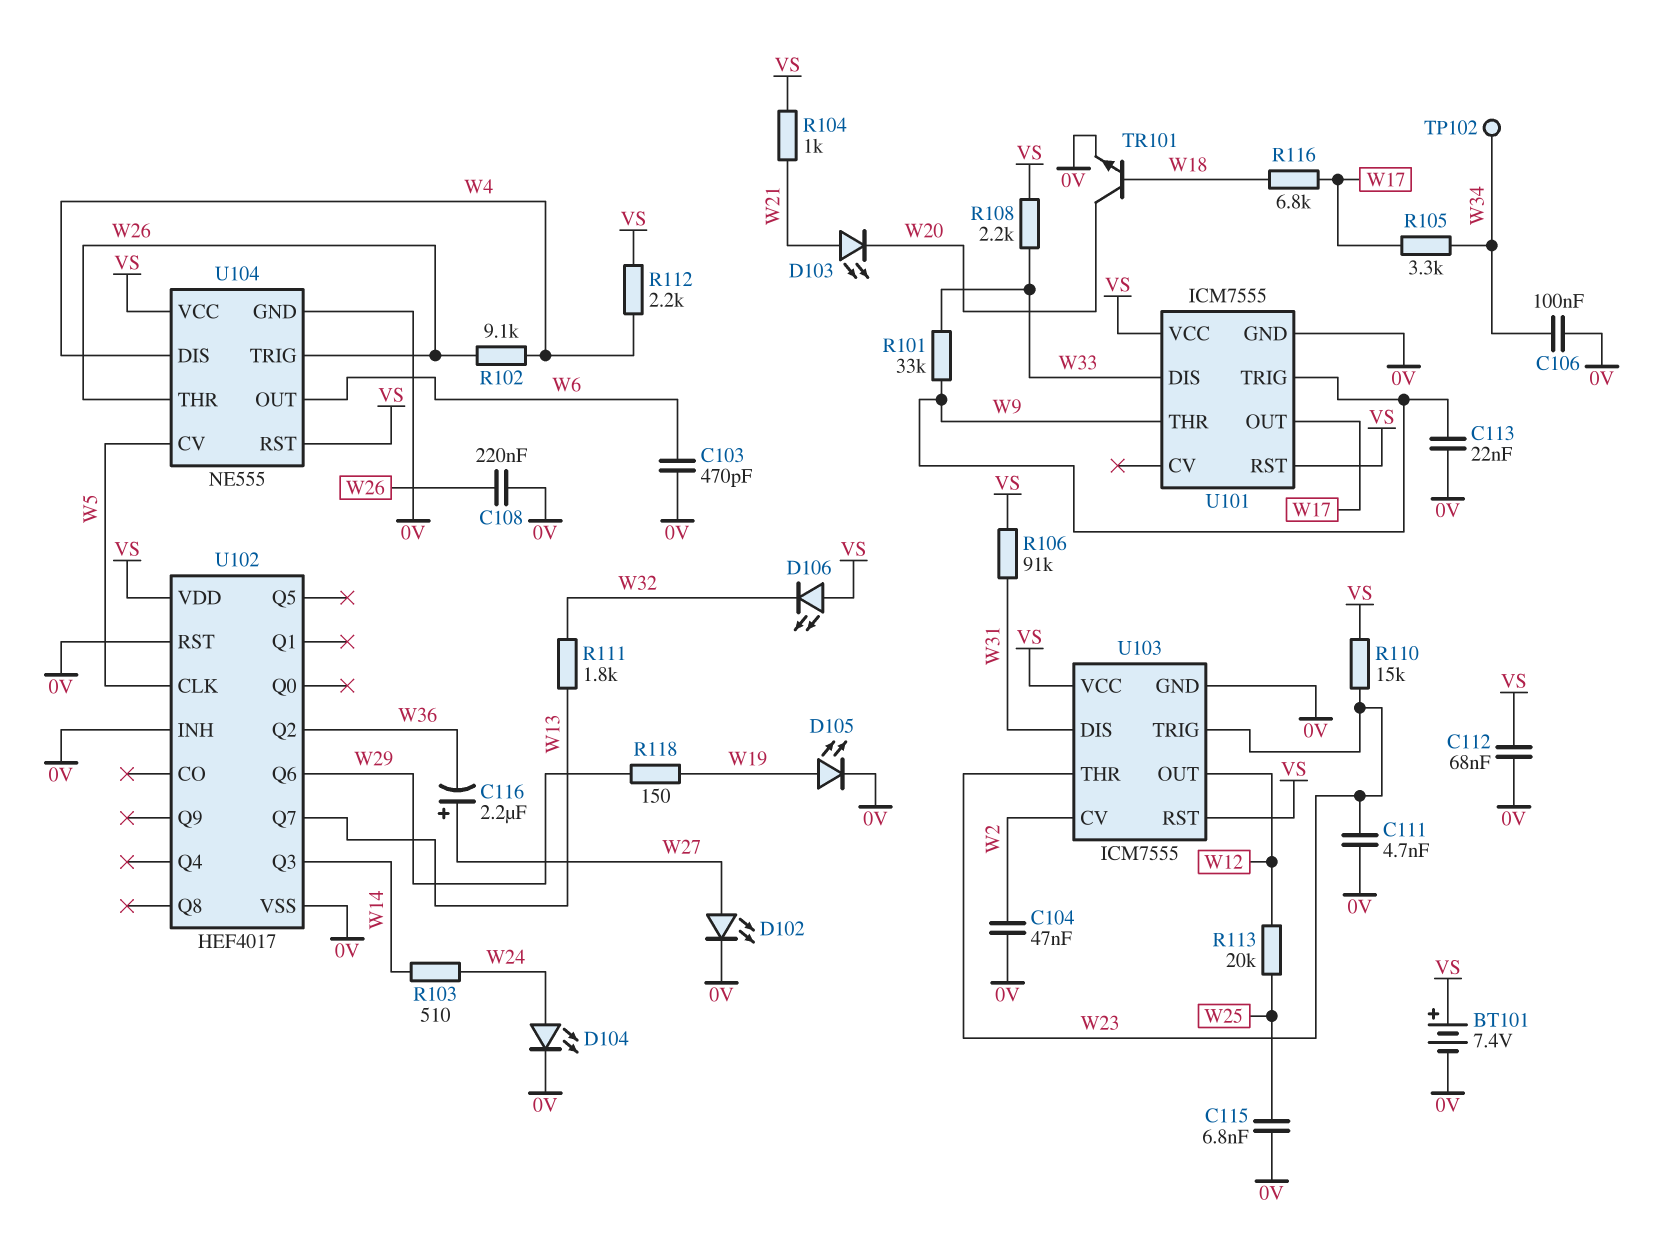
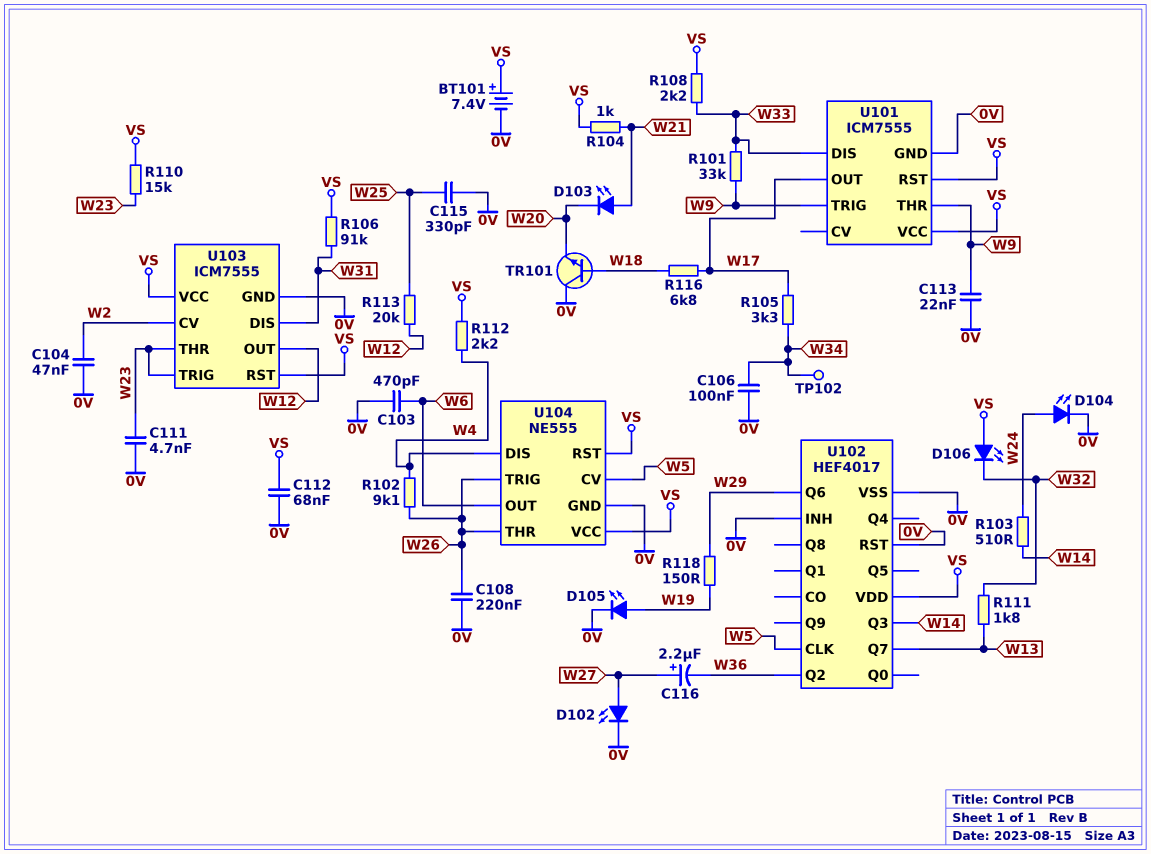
C115: 6.8nF (0V, W25) -> 330pF (0V, W25)
TR101: NPN (B W18, C W20, E 0V) -> NPN (B W18, C 0V, E W20)

